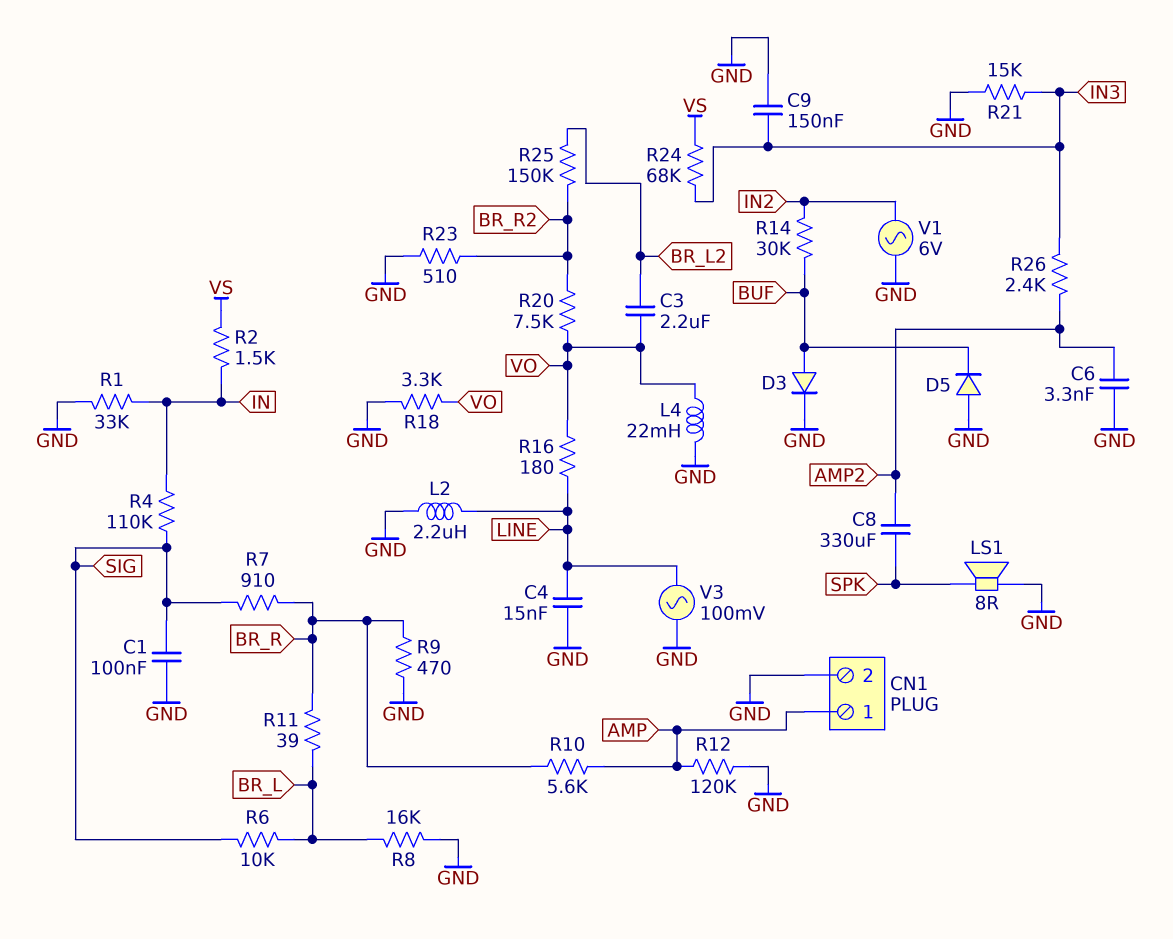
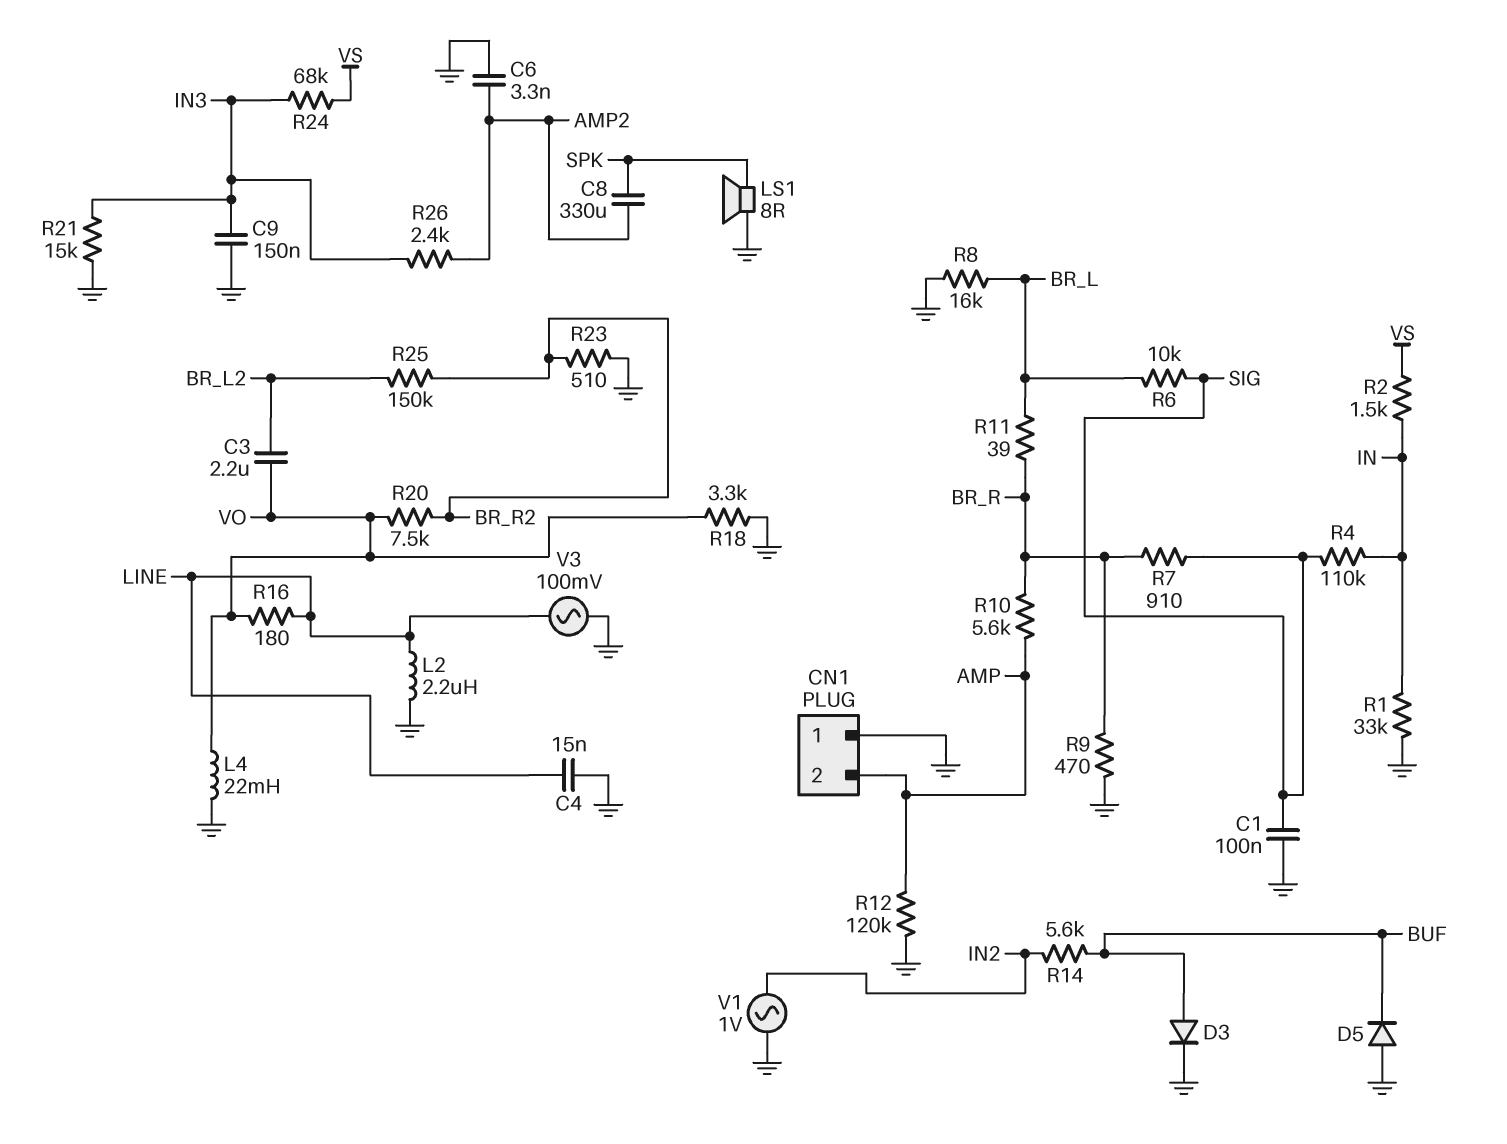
CN1 pin 1: AMP -> GND
CN1 pin 2: GND -> AMP
R14: 30k (BUF, IN2) -> 5.6k (BUF, IN2)
V1: AC 6V (GND, IN2) -> AC 1V (GND, IN2)

